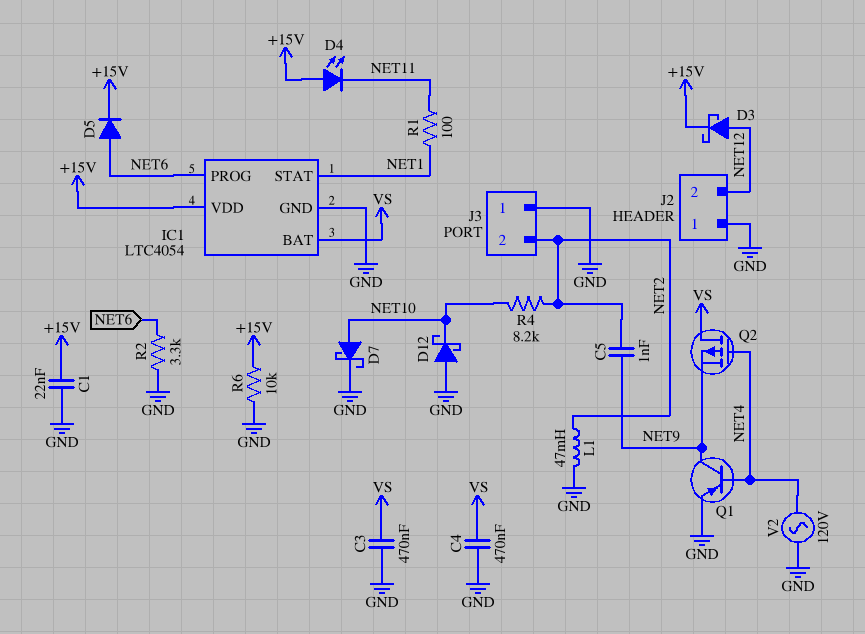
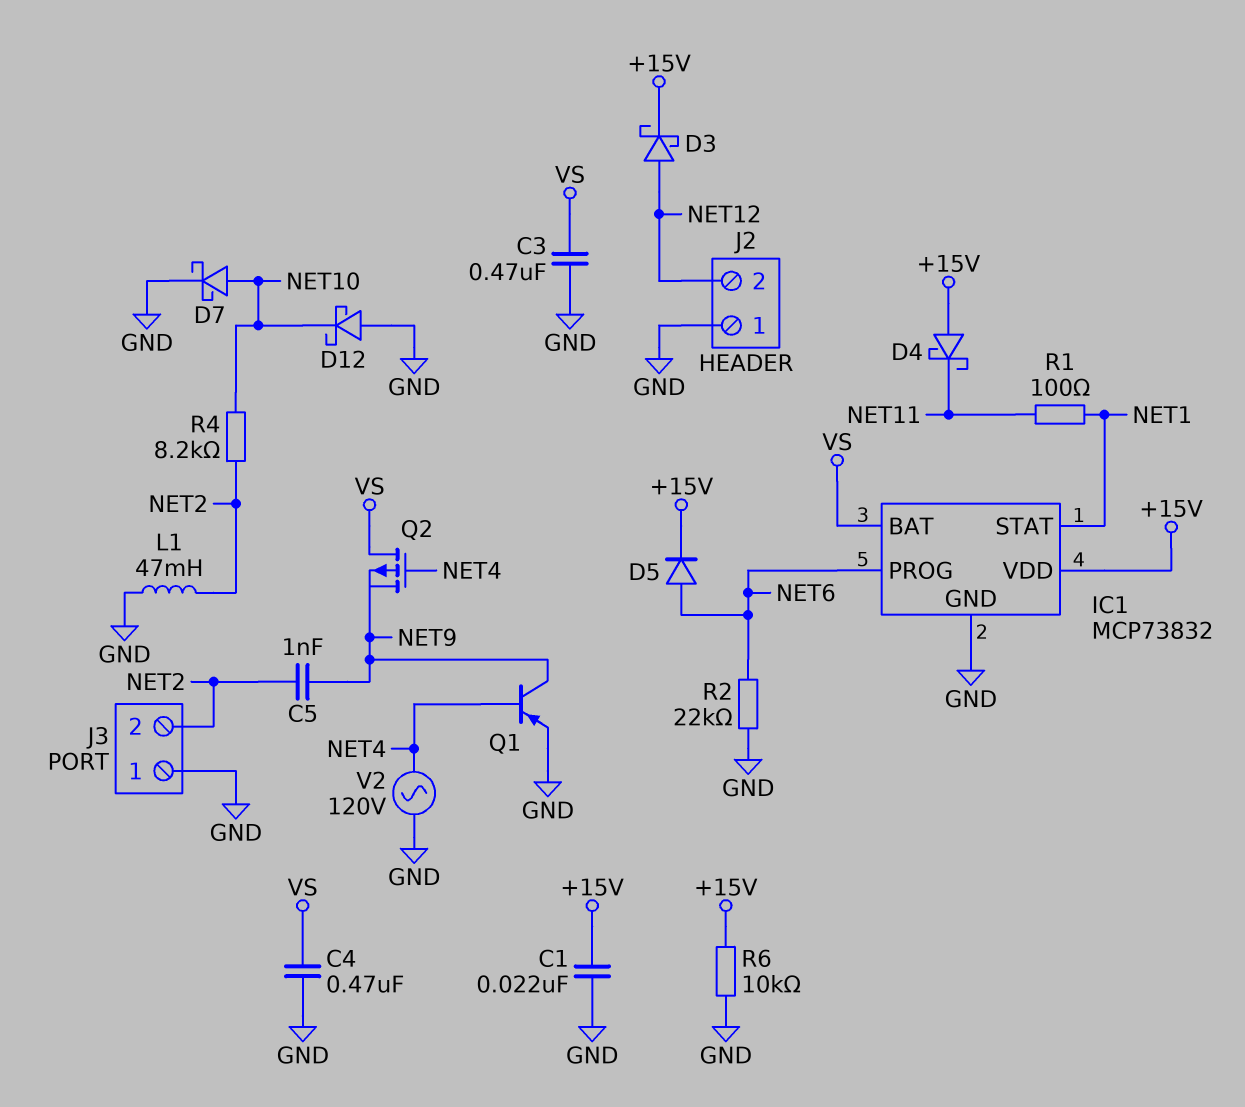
D4: LED (A +15V, K NET11) -> schottky (A +15V, K NET11)
IC1: LTC4054 -> MCP73832
R2: 3.3k (GND, NET6) -> 22k (GND, NET6)

